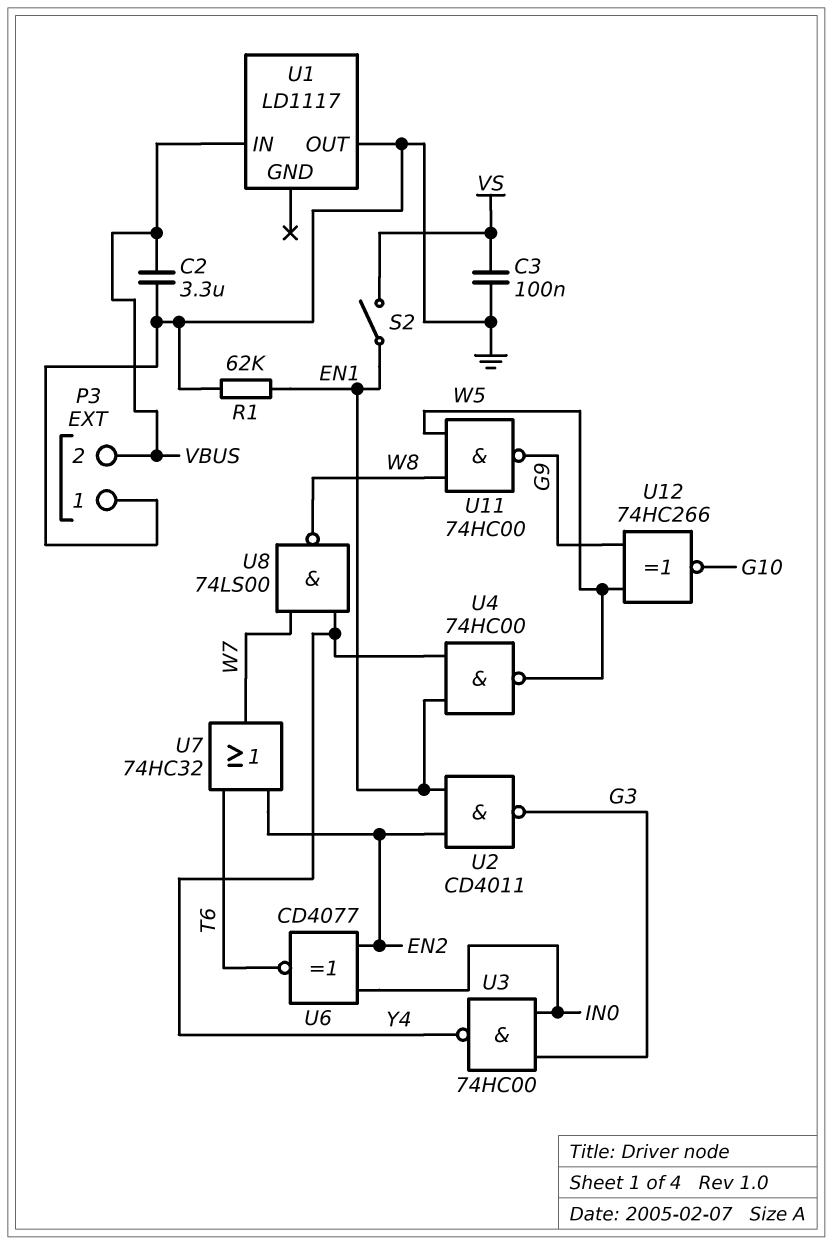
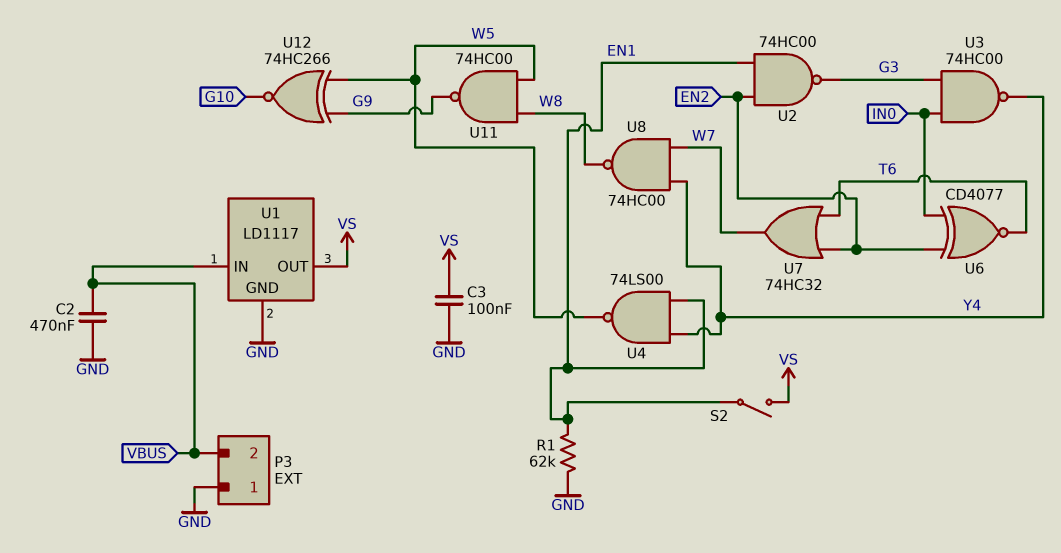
C2: 3.3uF (GND, VBUS) -> 470nF (GND, VBUS)
U1 pin GND: none -> GND
U1 pin OUT: GND -> VS
U2: NAND CD4011 (in EN1, in EN2, out G3) -> NAND 74HC00 (in EN1, in EN2, out G3)
U4: NAND 74HC00 (in EN1, in Y4, out W5) -> NAND 74LS00 (in EN1, in Y4, out W5)
U8: NAND 74LS00 (in W7, in Y4, out W8) -> NAND 74HC00 (in W7, in Y4, out W8)

